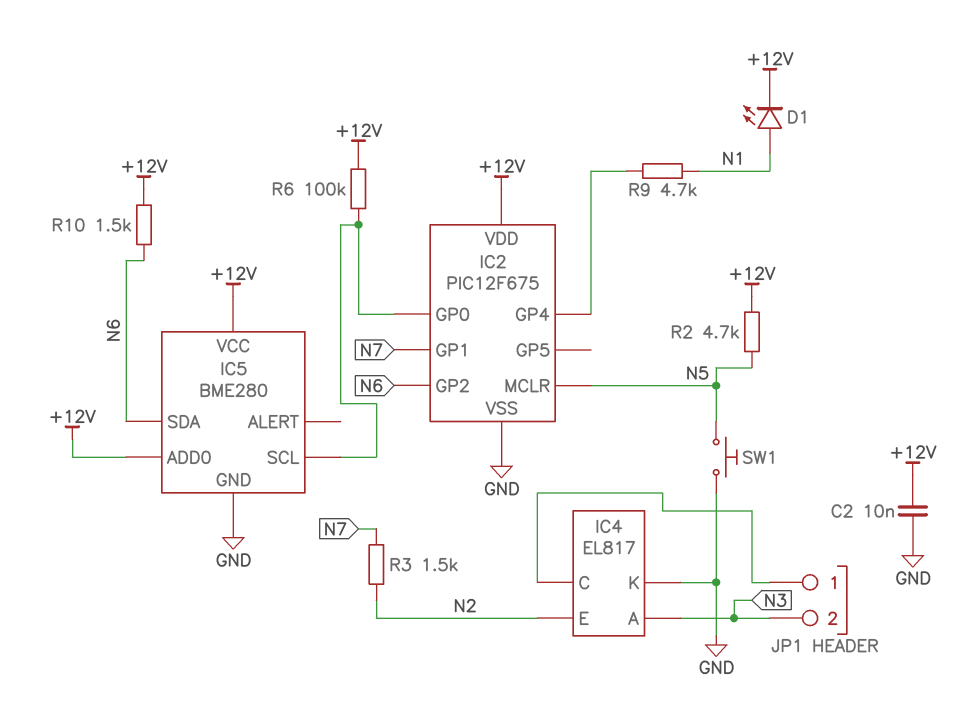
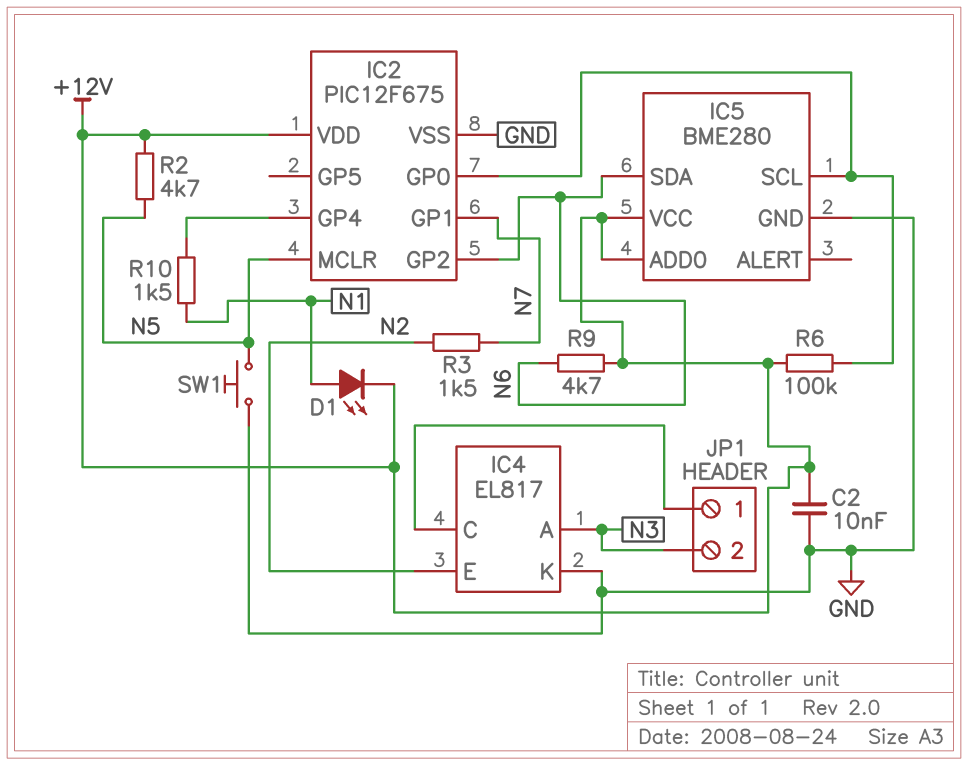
R9: 4.7k (IC2/GP4, N1) -> 4.7k (+12V, N6)
R10: 1.5k (+12V, N6) -> 1.5k (IC2/GP4, N1)

